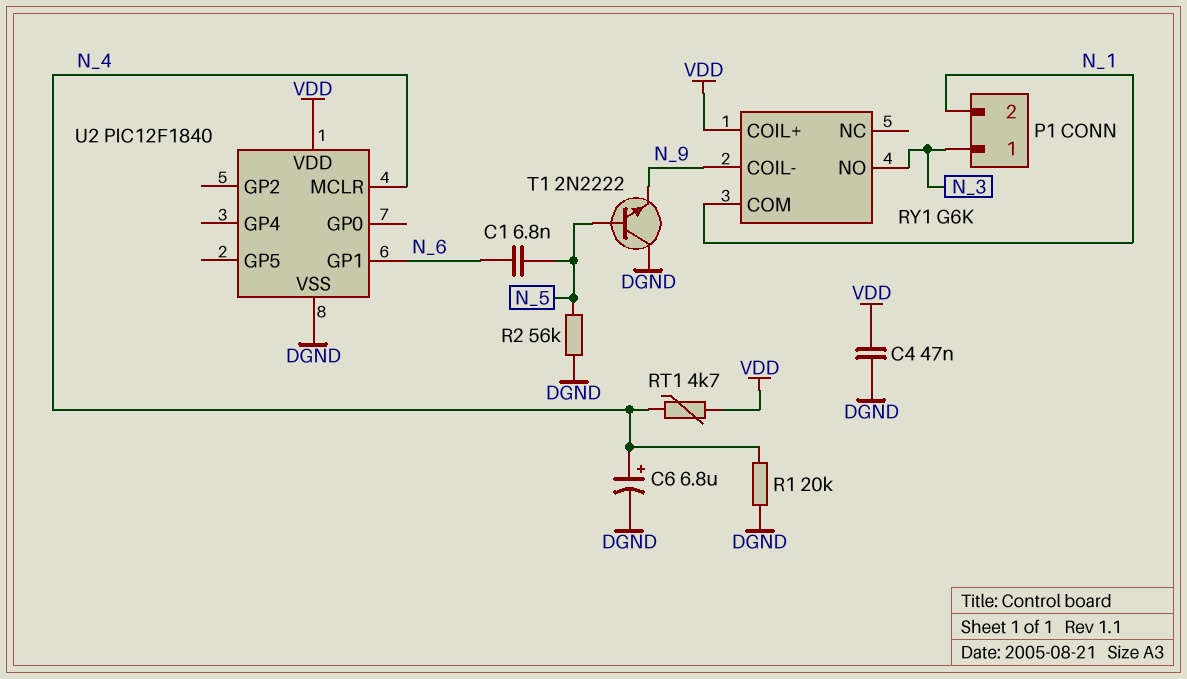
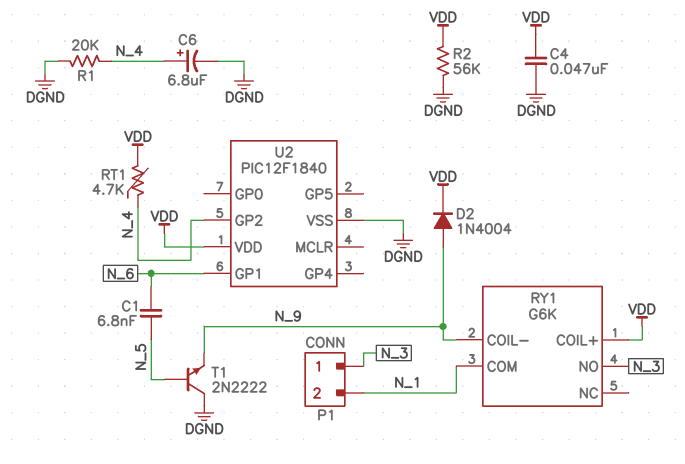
D2: none -> diode 1N4004 (A N_9, K VDD)
R2: 56k (DGND, N_5) -> 56k (DGND, VDD)
U2 pin GP2: none -> N_4
U2 pin MCLR: N_4 -> none

